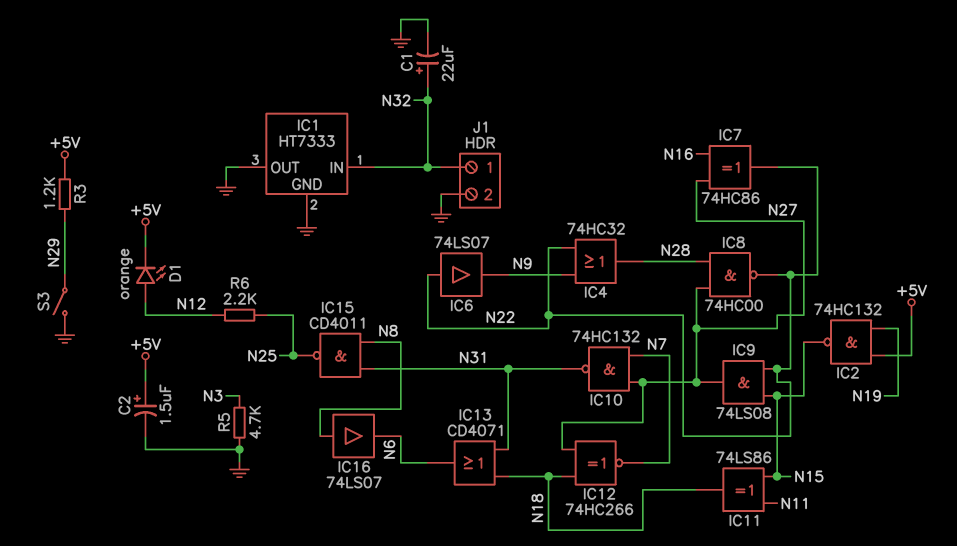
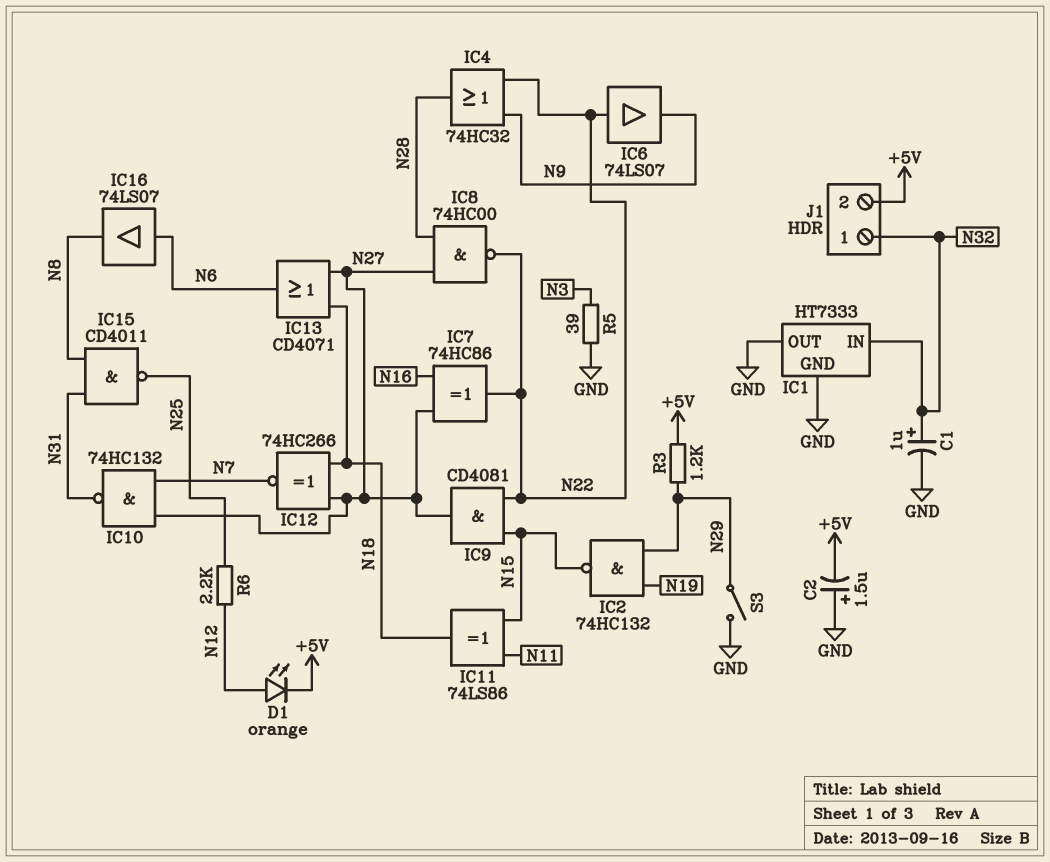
C1: 22uF (plus N32, minus GND) -> 1uF (plus N32, minus GND)
C2: 1.5uF (plus +5V, minus GND) -> 1.5uF (plus GND, minus +5V)
IC2: NAND 74HC132 (in +5V, in N19, out N15) -> NAND 74HC132 (in N19, in N29, out N15)
IC9: AND 74LS08 (in N15, in N22, out N27) -> AND CD4081 (in N15, in N22, out N27)
IC13: OR CD4071 (in N18, in N31, out N6) -> OR CD4071 (in N18, in N27, out N6)
IC16: buffer 74LS07 (in N8, out N6) -> buffer 74LS07 (in N6, out N8)
J1 pin 2: GND -> +5V
R5: 4.7k (GND, N3) -> 39 (GND, N3)

